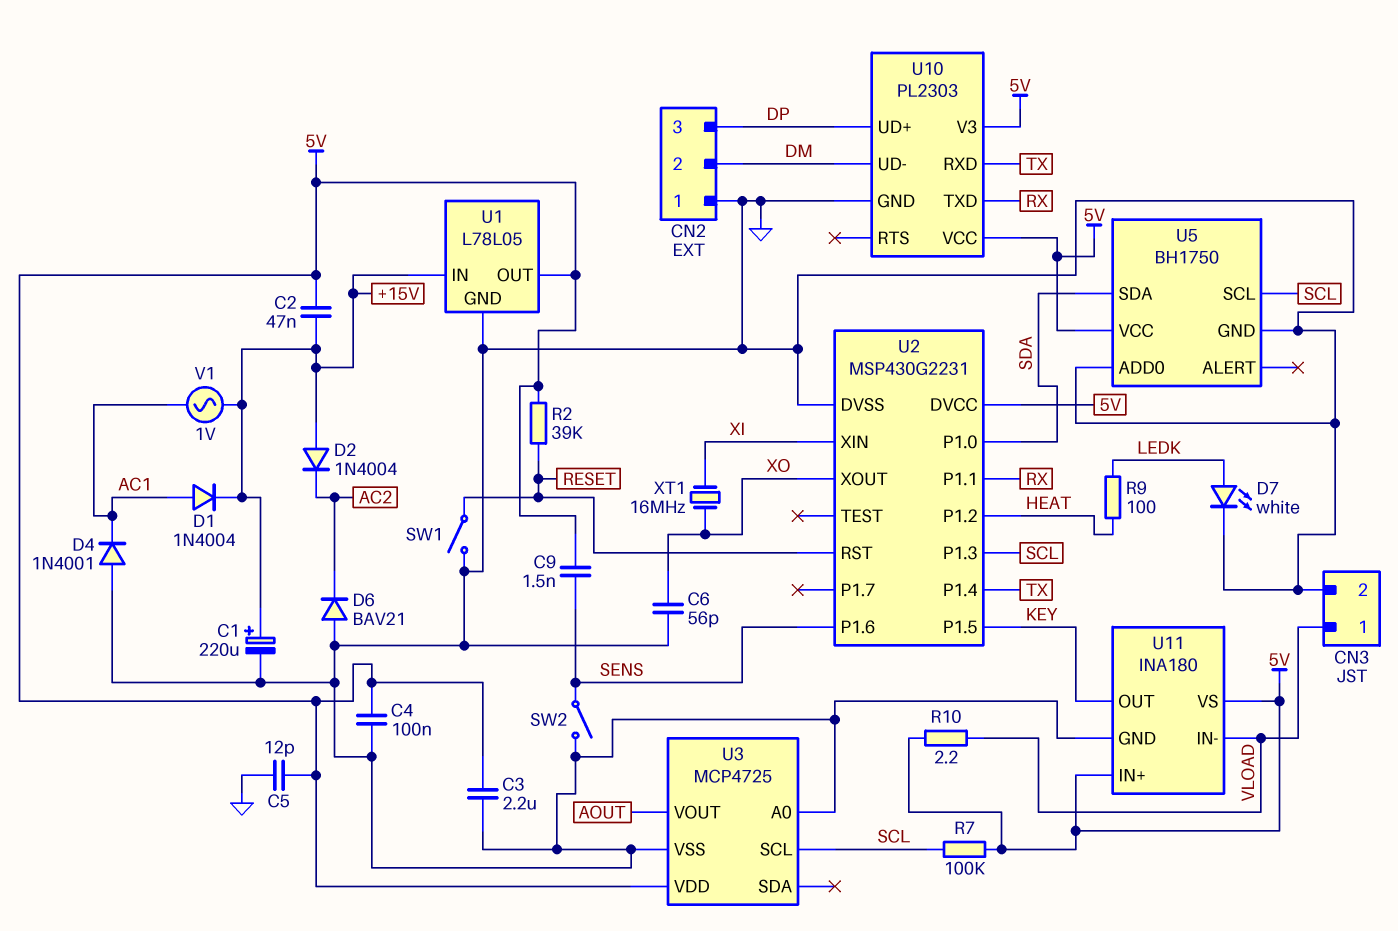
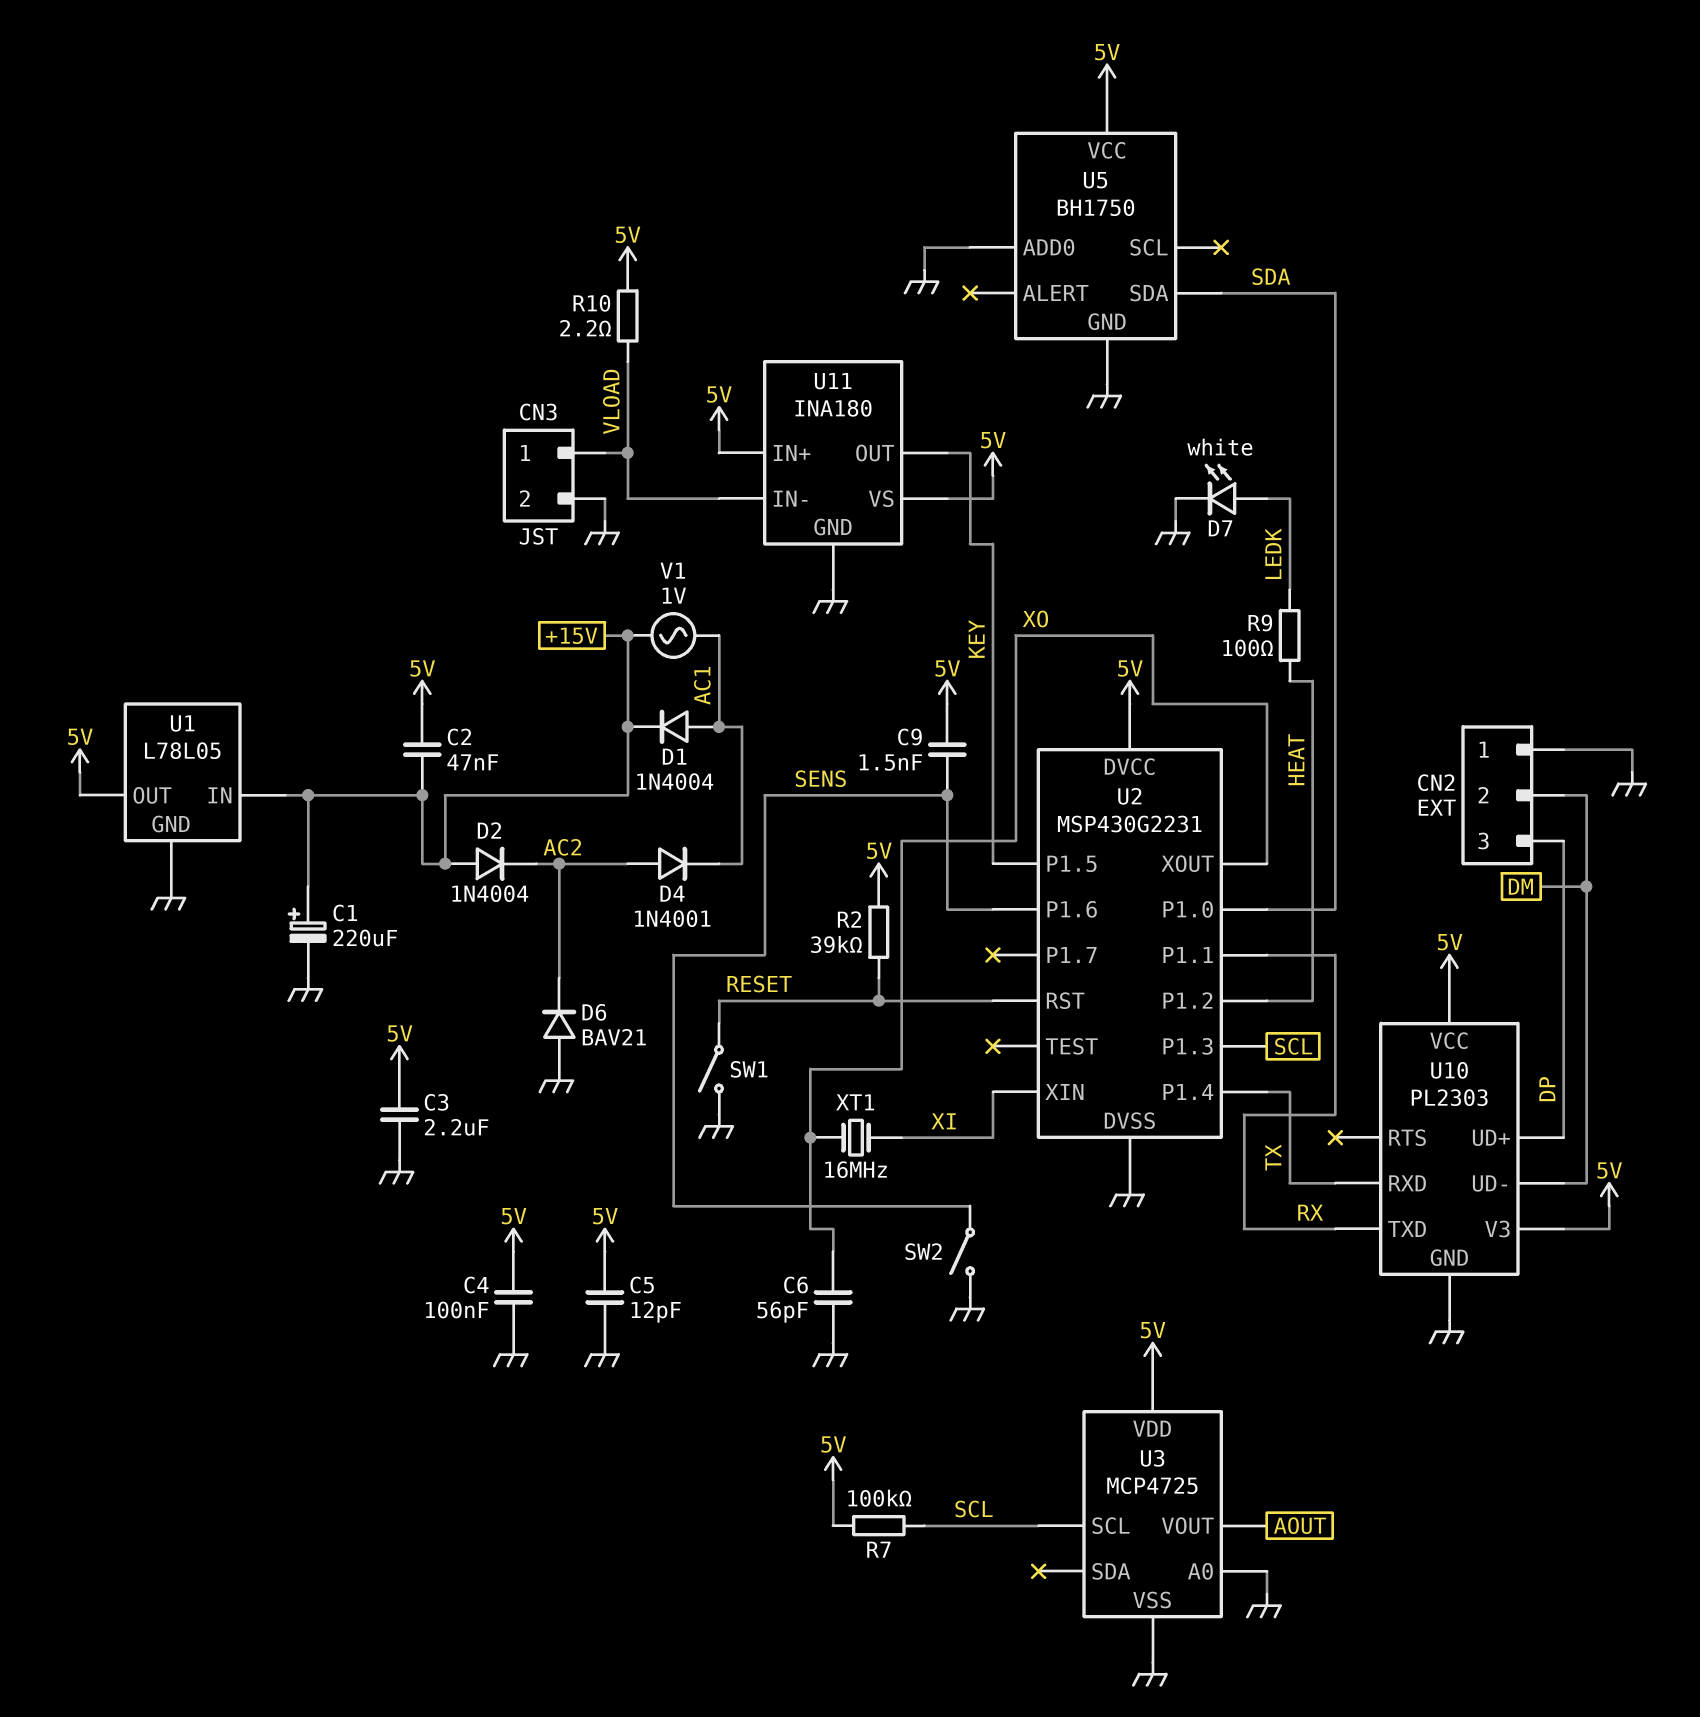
D4: diode 1N4001 (A GND, K AC1) -> diode 1N4001 (A AC2, K AC1)
U5 pin SCL: SCL -> none

